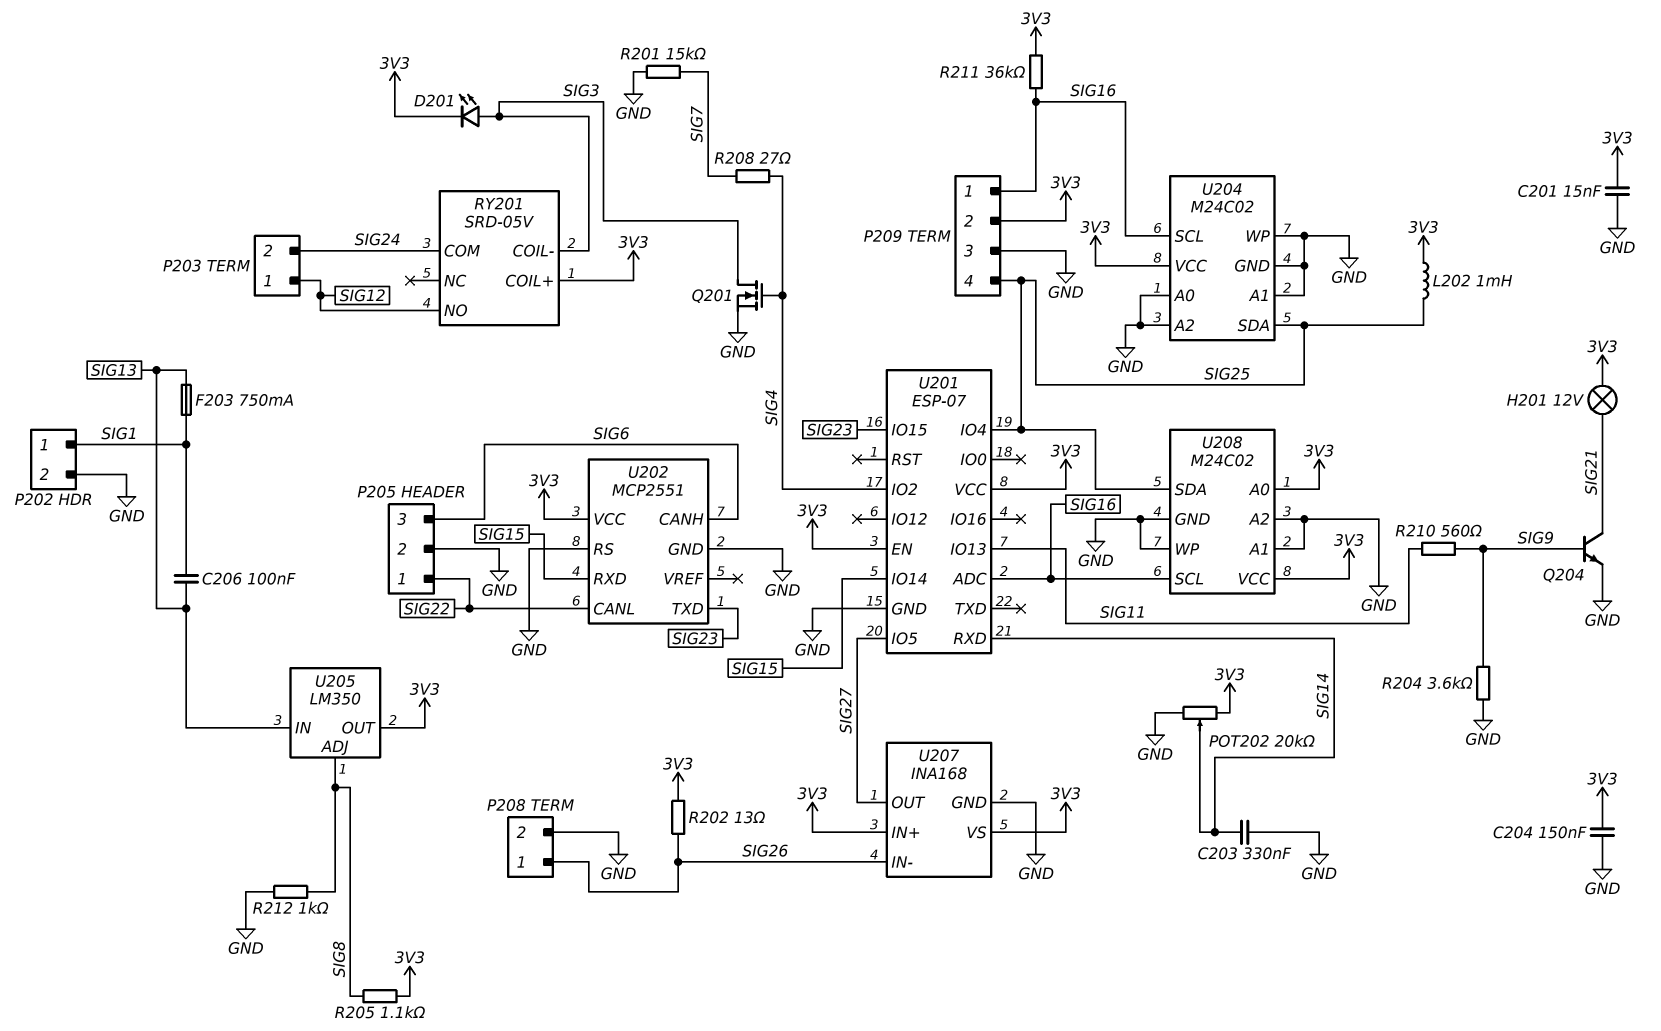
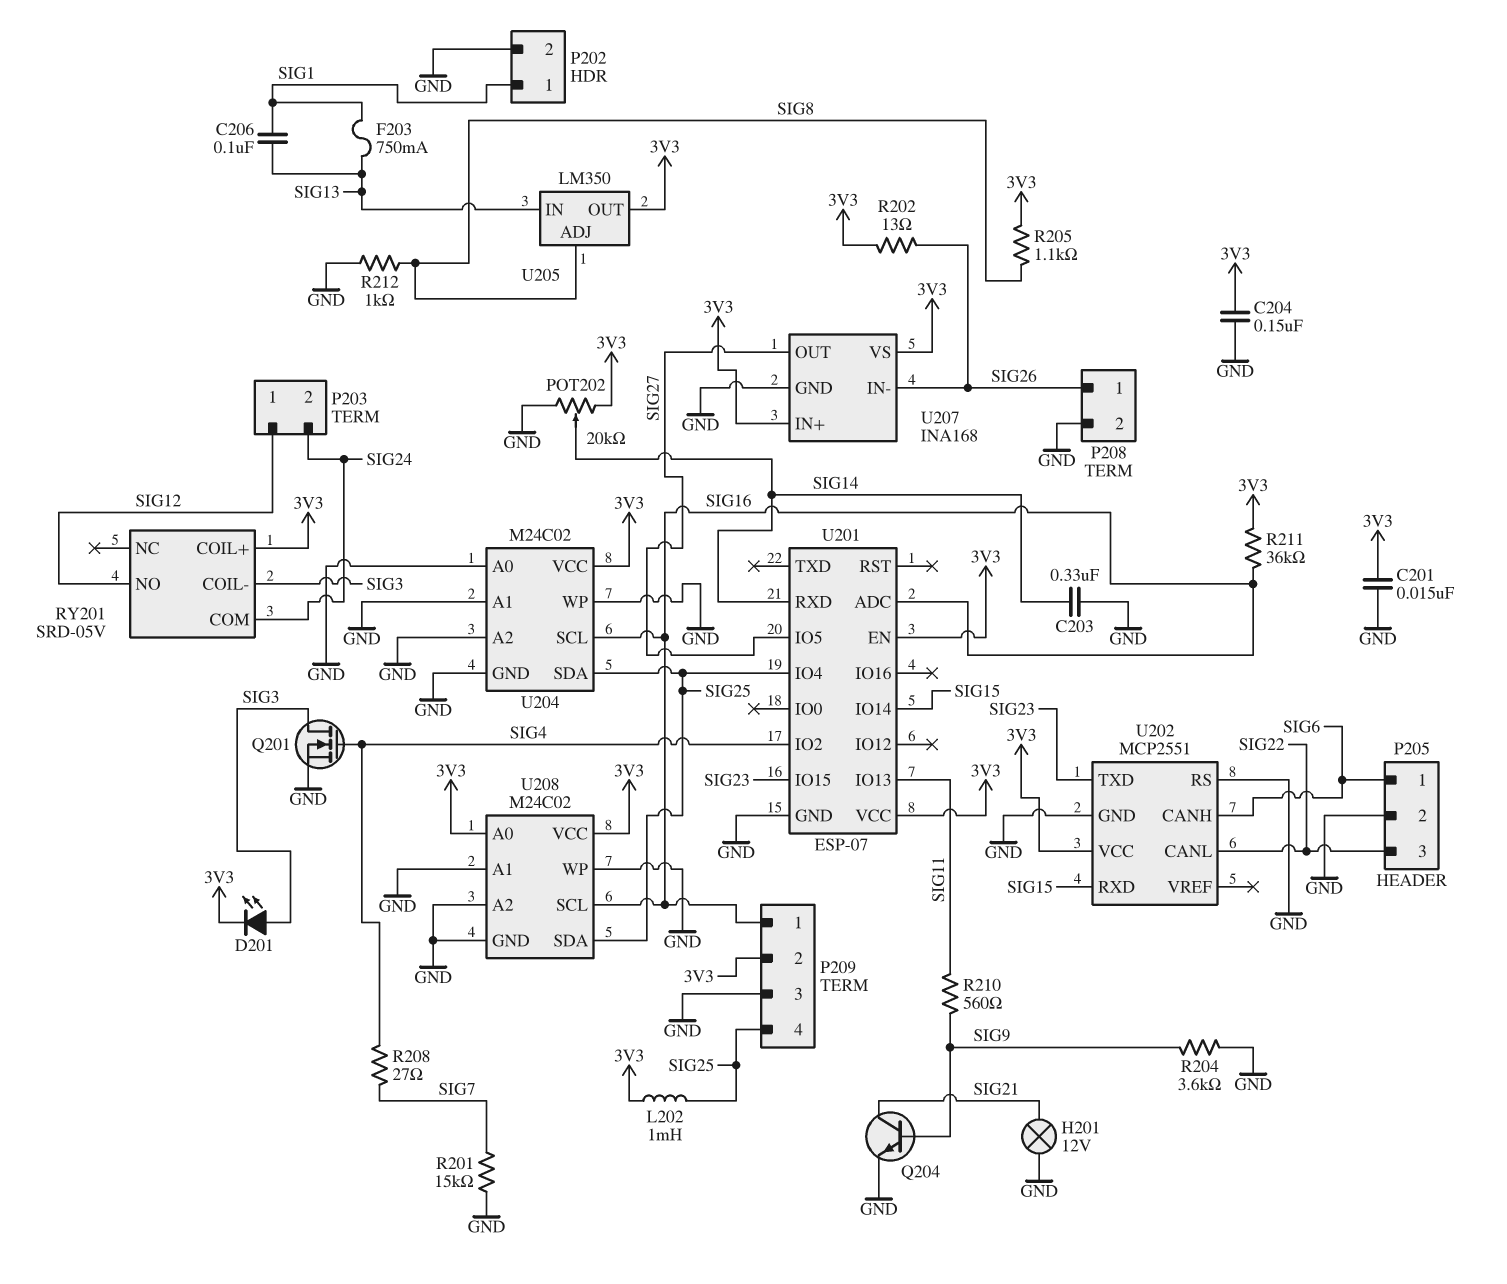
H201: lamp 12V (3V3, SIG21) -> lamp 12V (GND, SIG21)
P205 pin 1: SIG22 -> SIG6
P205 pin 3: SIG6 -> SIG22

